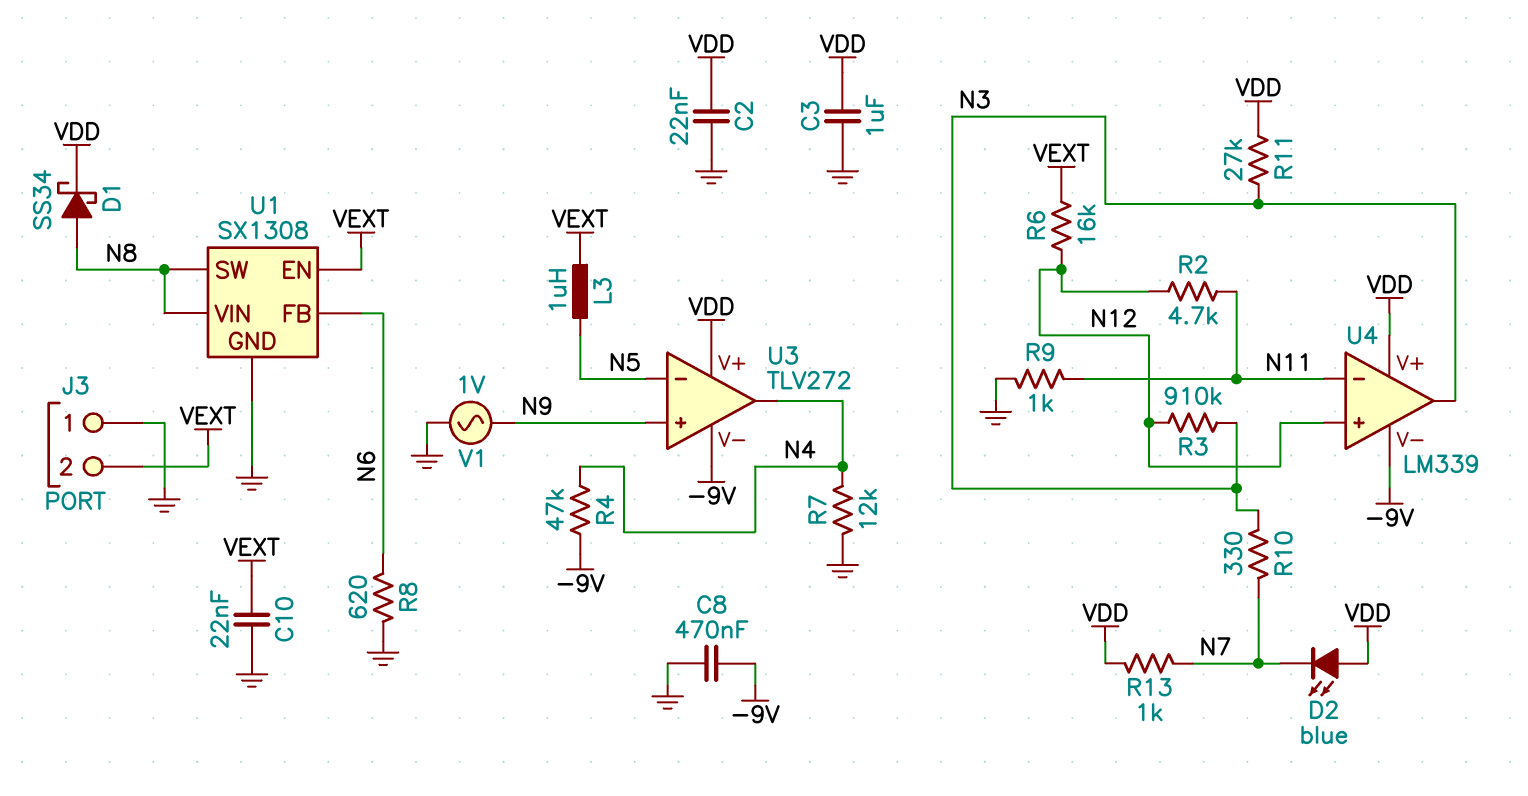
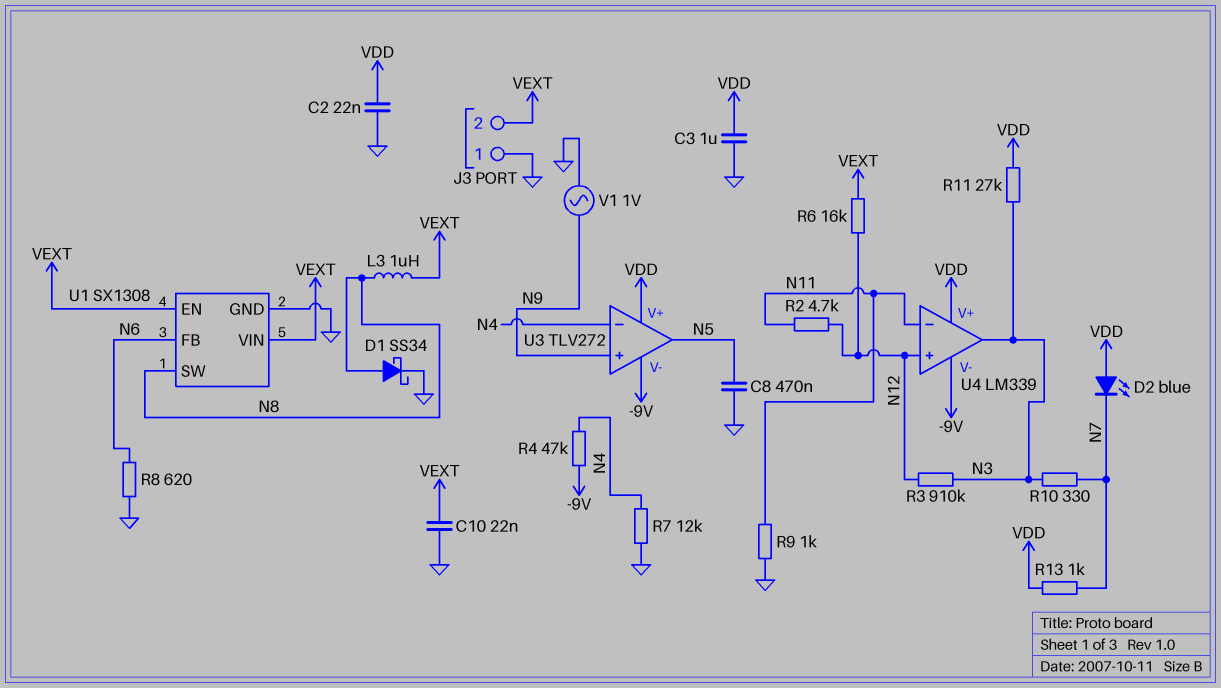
C8: 470nF (-9V, GND) -> 470nF (GND, N5)
D1: schottky SS34 (A N8, K VDD) -> schottky SS34 (A N8, K GND)
L3: 1uH (N5, VEXT) -> 1uH (N8, VEXT)
U1 pin VIN: N8 -> VEXT
U3 pin in-: N5 -> N4
U3 pin out: N4 -> N5

